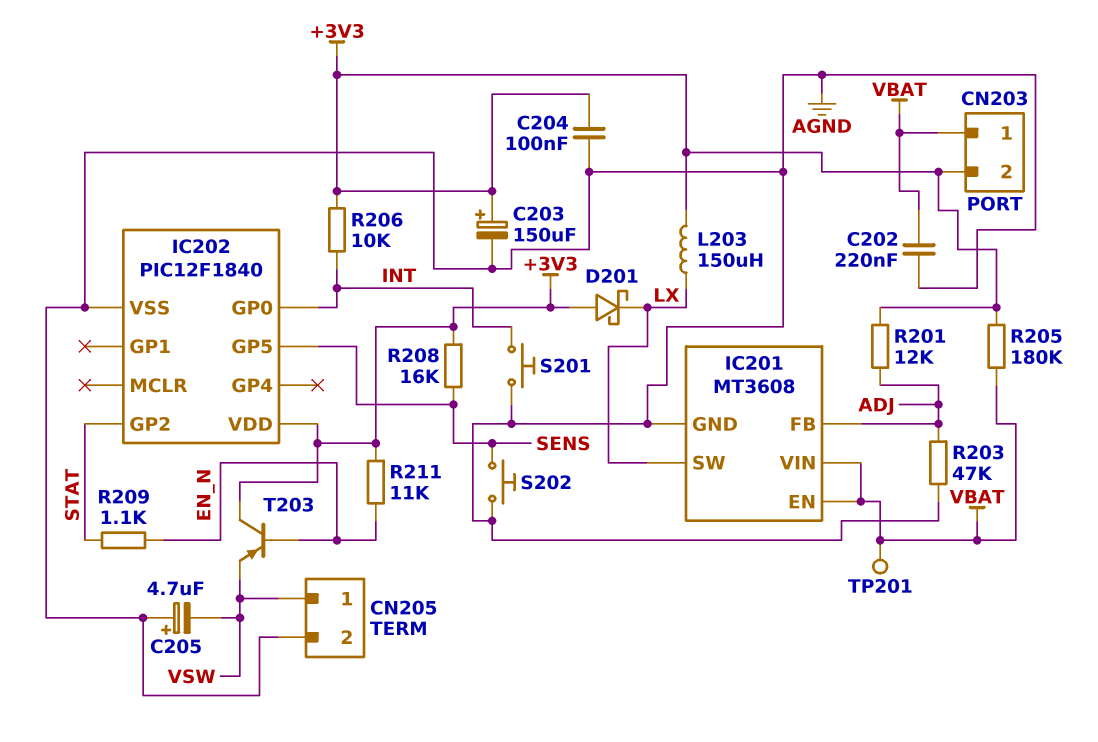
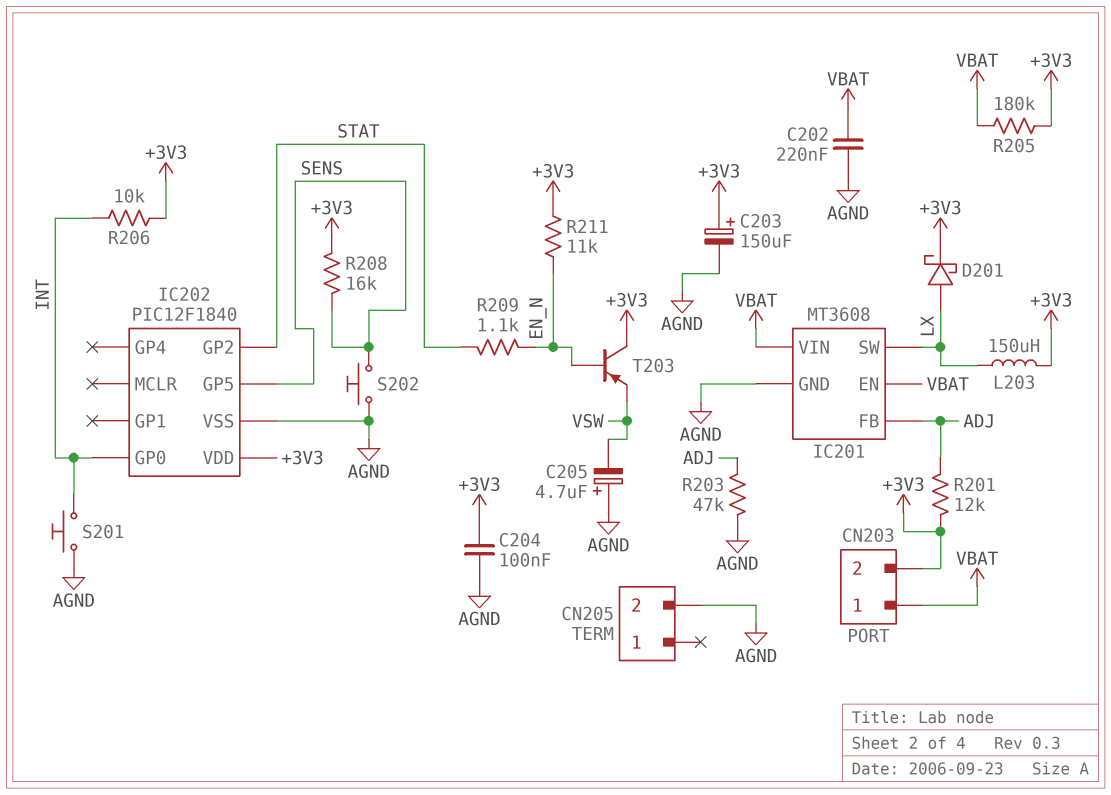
CN205 pin 1: VSW -> none
D201: schottky (A +3V3, K LX) -> schottky (A LX, K +3V3)
TP201: test point (VBAT) -> none

